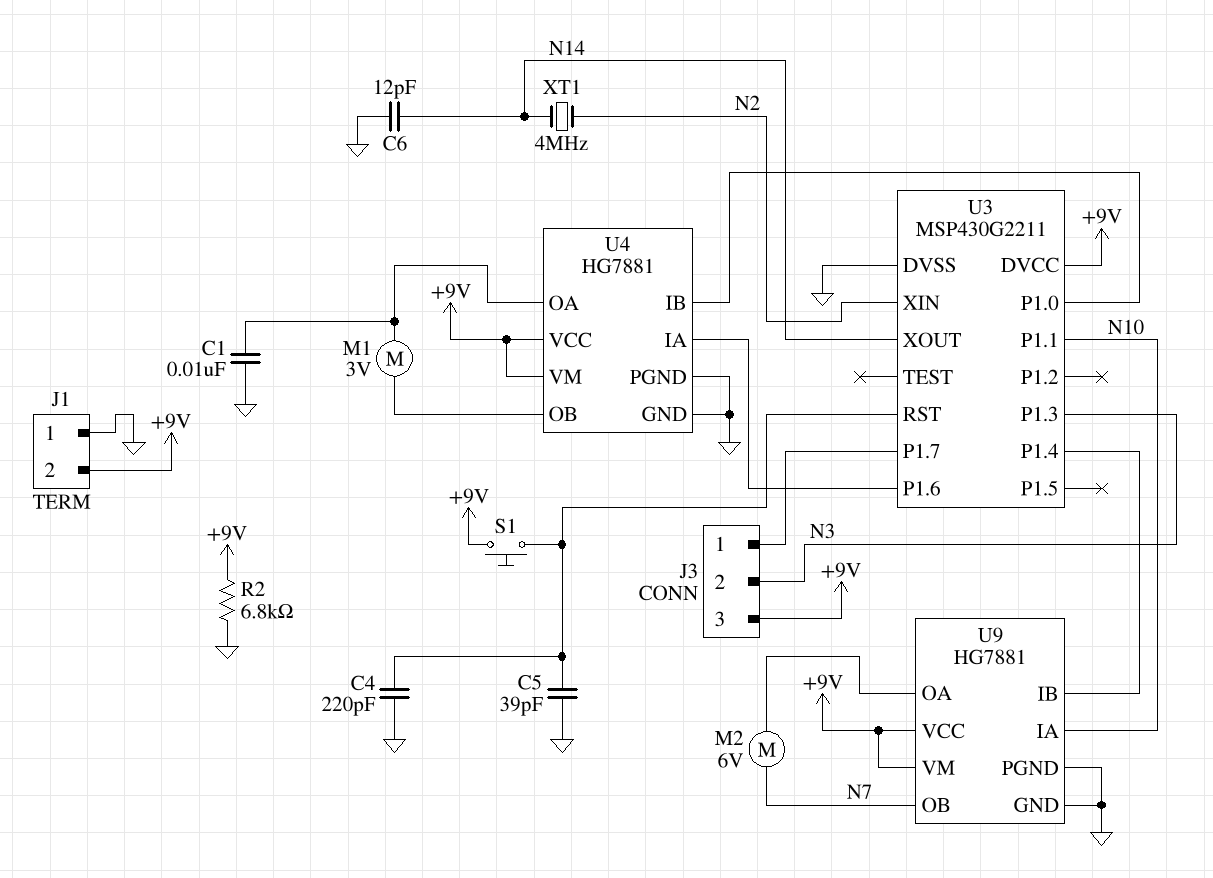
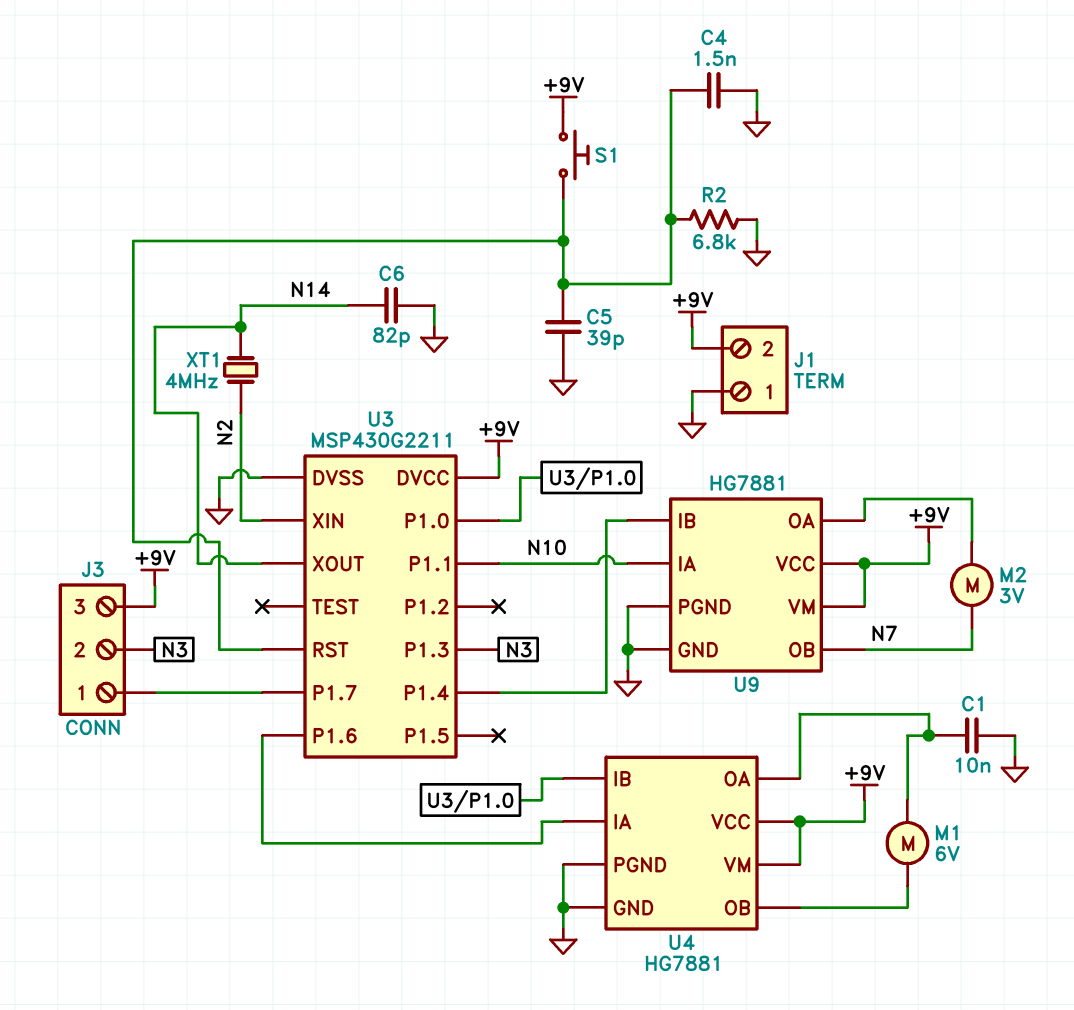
C4: 220pF (GND, U3/RST) -> 1.5nF (GND, U3/RST)
C6: 12pF (GND, N14) -> 82pF (GND, N14)
M1: motor 3V (U4/OA, U4/OB) -> motor 6V (U4/OA, U4/OB)
M2: motor 6V (N7, U9/OA) -> motor 3V (N7, U9/OA)
R2: 6.8k (+9V, GND) -> 6.8k (GND, U3/RST)

